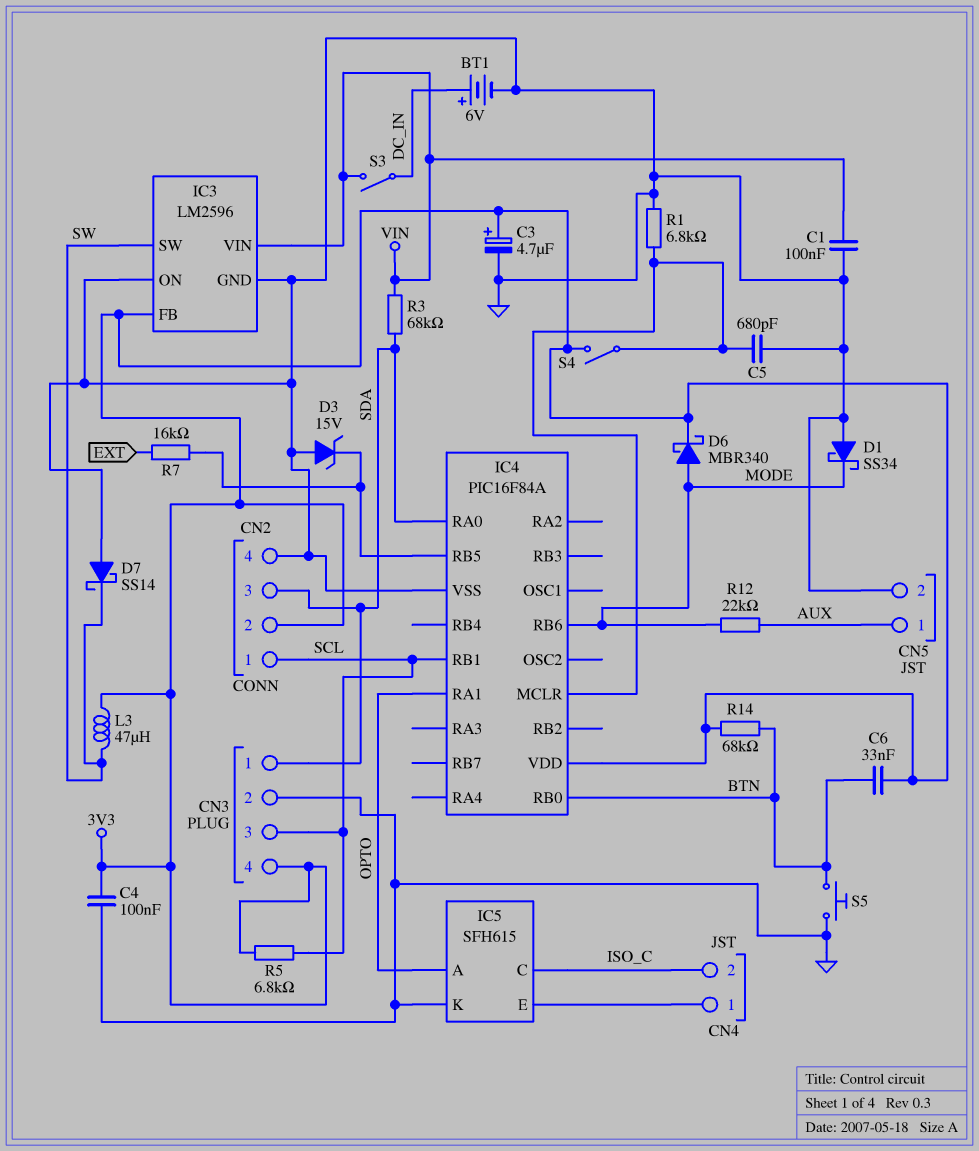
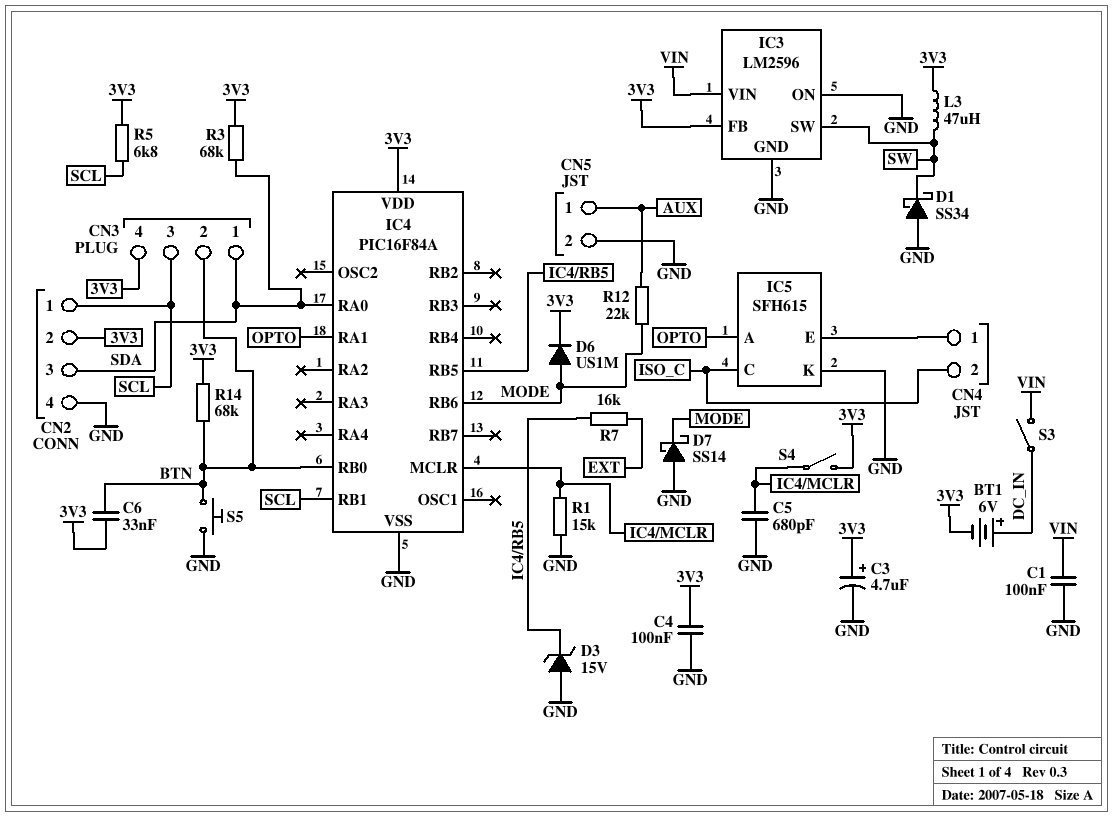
BT1: 6V (plus DC_IN, minus GND) -> 6V (plus DC_IN, minus 3V3)
CN3 pin 2: GND -> BTN
D1: schottky SS34 (A GND, K MODE) -> schottky SS34 (A GND, K SW)
D6: schottky MBR340 (A MODE, K 3V3) -> diode US1M (A MODE, K 3V3)
D7: schottky SS14 (A GND, K SW) -> schottky SS14 (A GND, K MODE)
R1: 6.8k (GND, IC4/MCLR) -> 15k (GND, IC4/MCLR)
R3: 68k (SDA, VIN) -> 68k (3V3, SDA)

